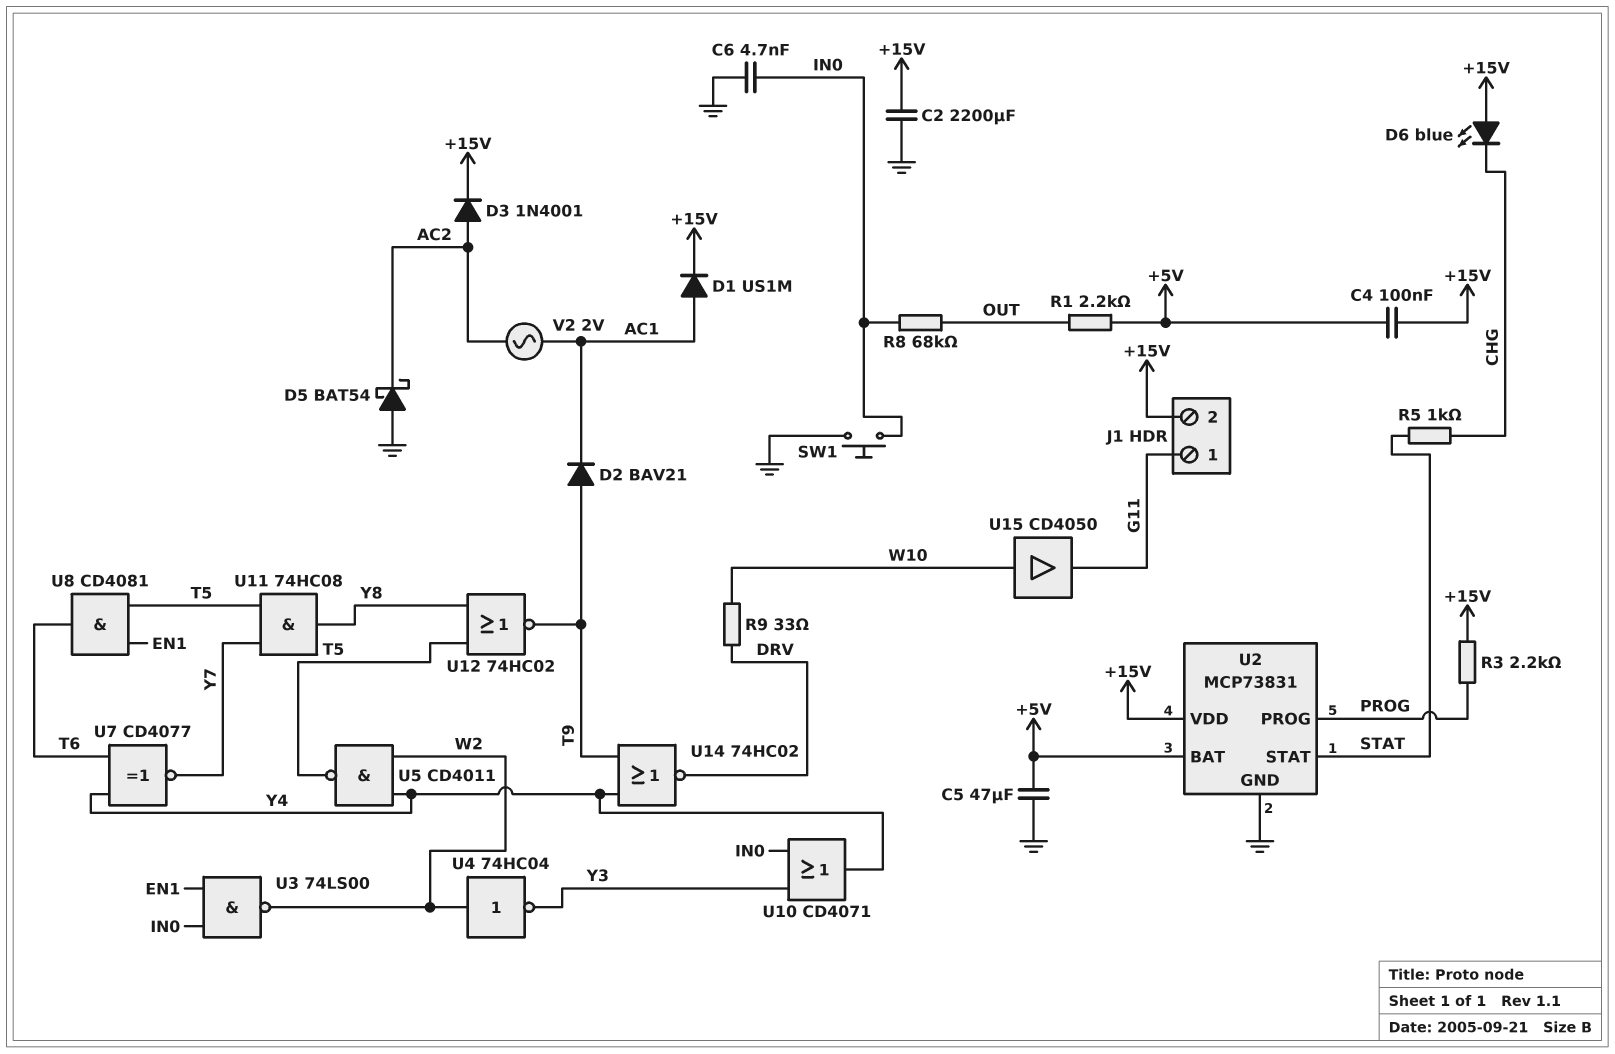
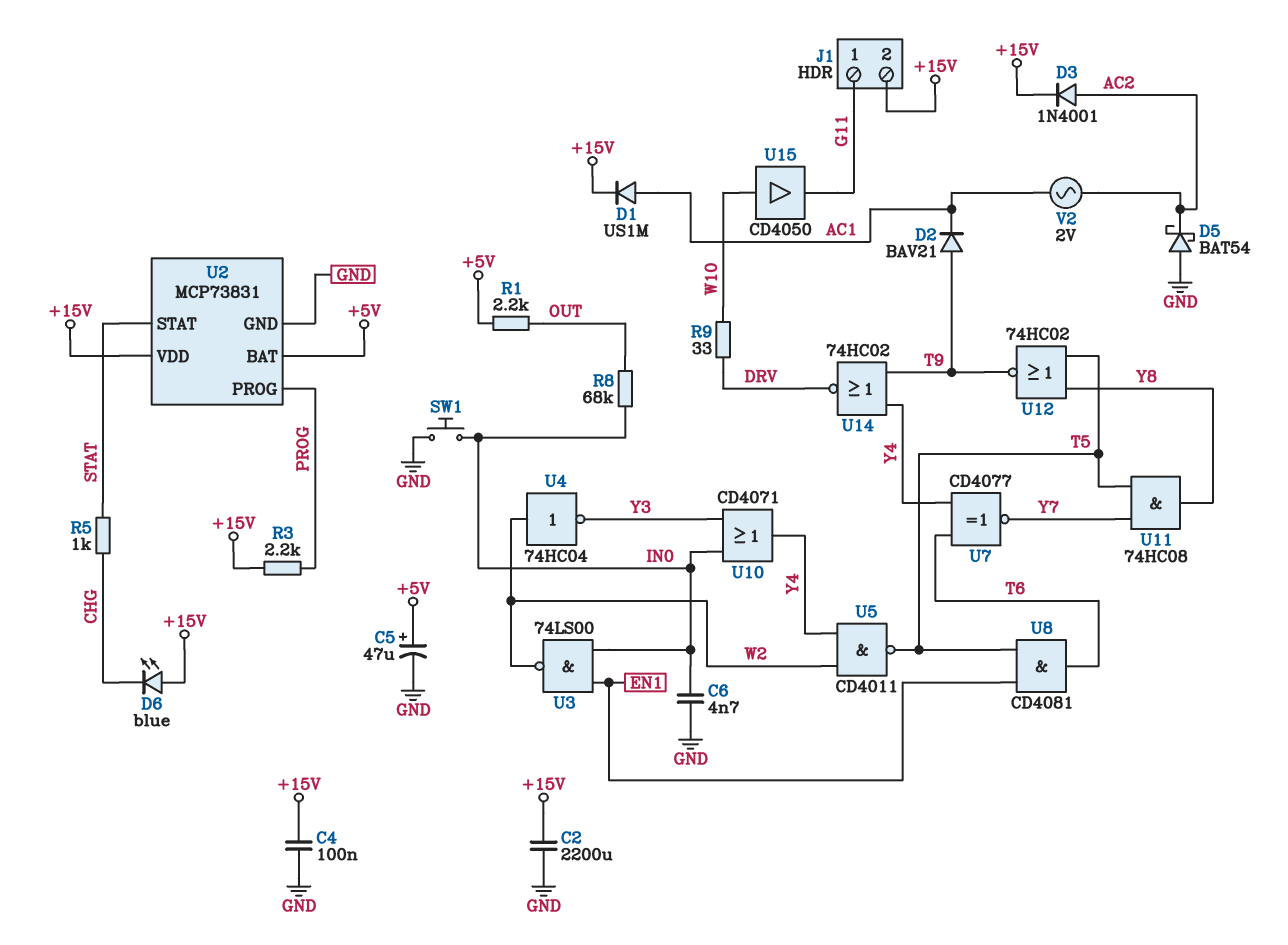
C4: 100nF (+5V, +15V) -> 100nF (+15V, GND)
C5: 47uF (+5V, GND) -> 47uF (plus +5V, minus GND)

